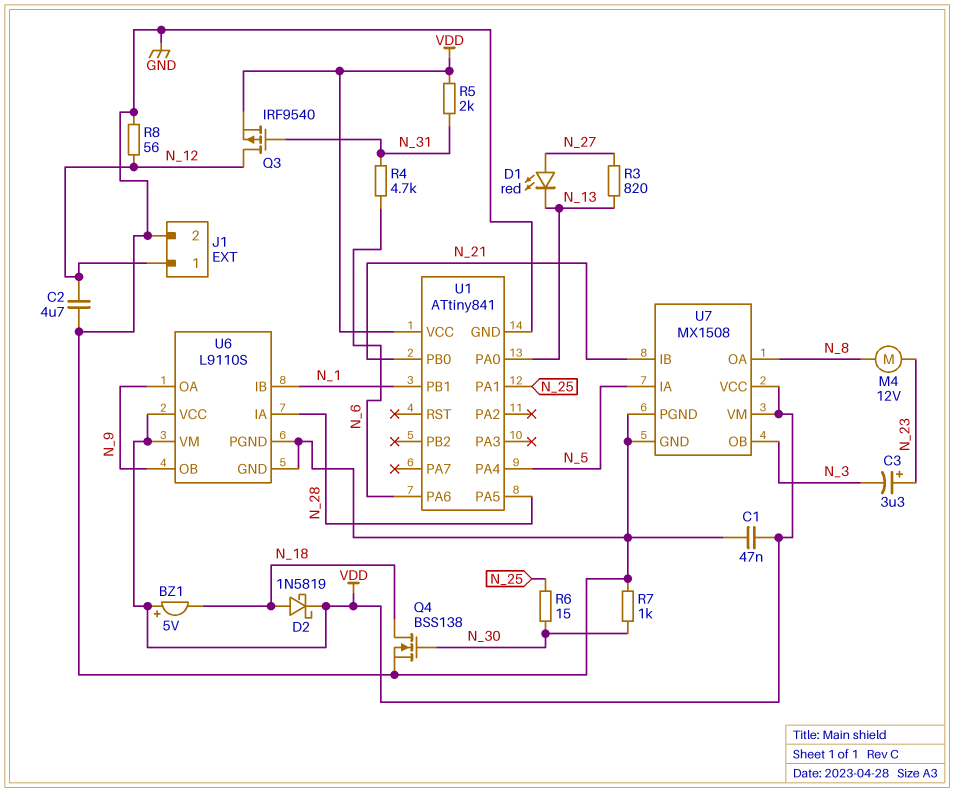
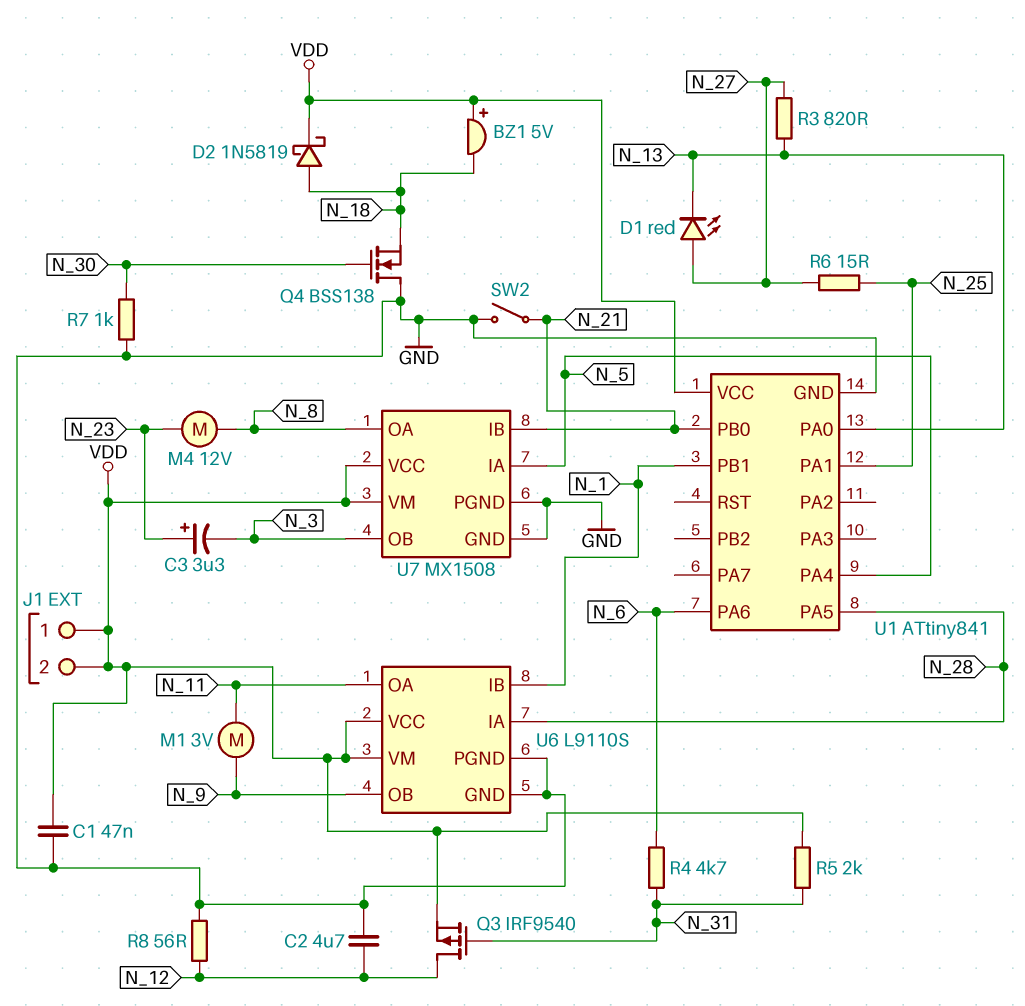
J1 pin 1: N_12 -> VDD
J1 pin 2: GND -> VDD
M1: none -> motor 3V (N_9, N_11)
Q4: NMOS BSS138 (G N_30, D N_18, S GND) -> NMOS BSS138 (G N_30, D GND, S N_18)
R6: 15 (N_25, N_30) -> 15 (N_25, N_27)
SW2: none -> switch (GND, N_21)
U6 pin OA: N_9 -> N_11

